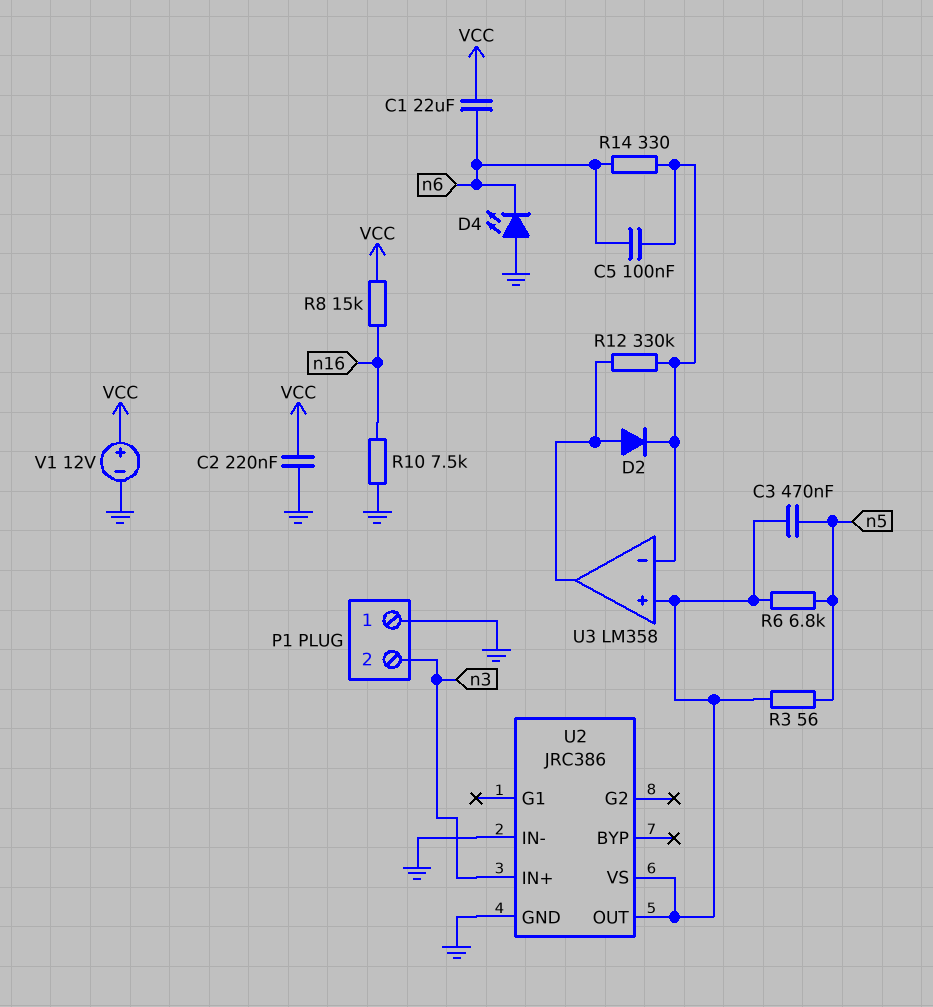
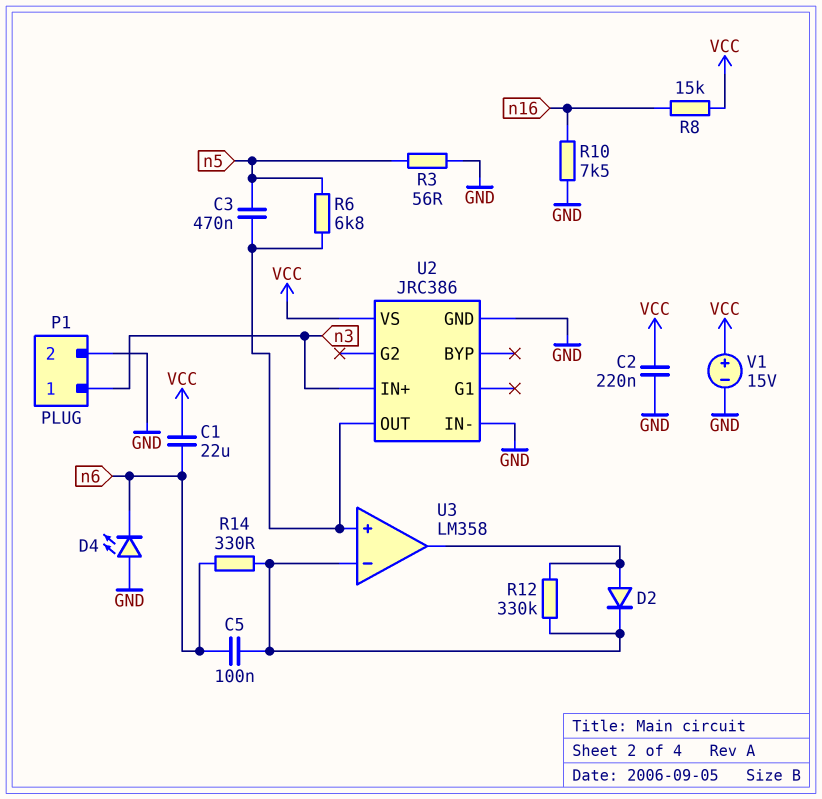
P1 pin 1: GND -> n3
P1 pin 2: n3 -> GND
R3: 56 (U2/OUT, n5) -> 56 (GND, n5)
U2 pin VS: U2/OUT -> VCC
V1: 12V (plus VCC, minus GND) -> 15V (plus VCC, minus GND)

